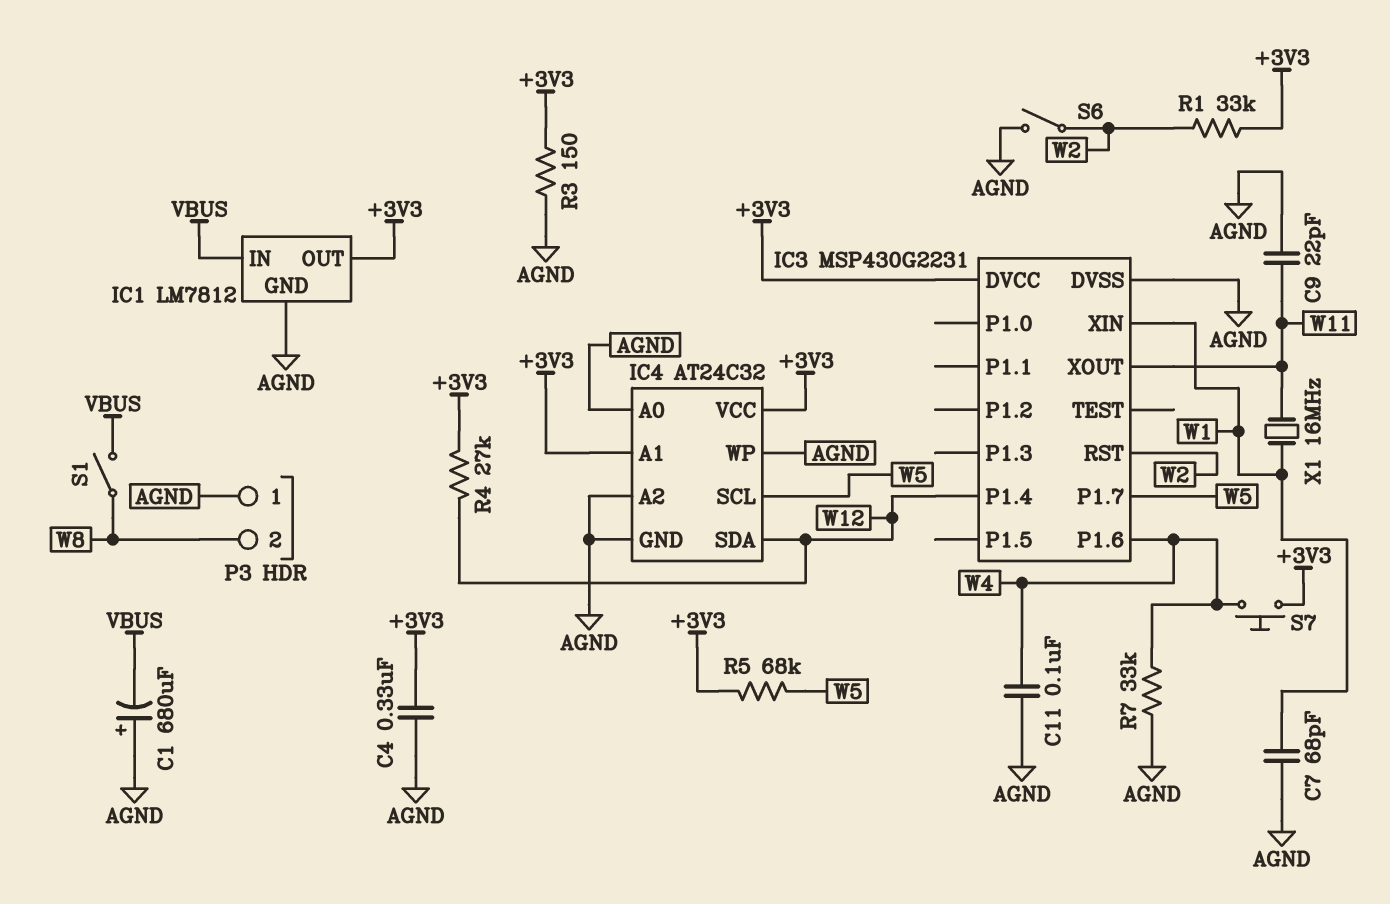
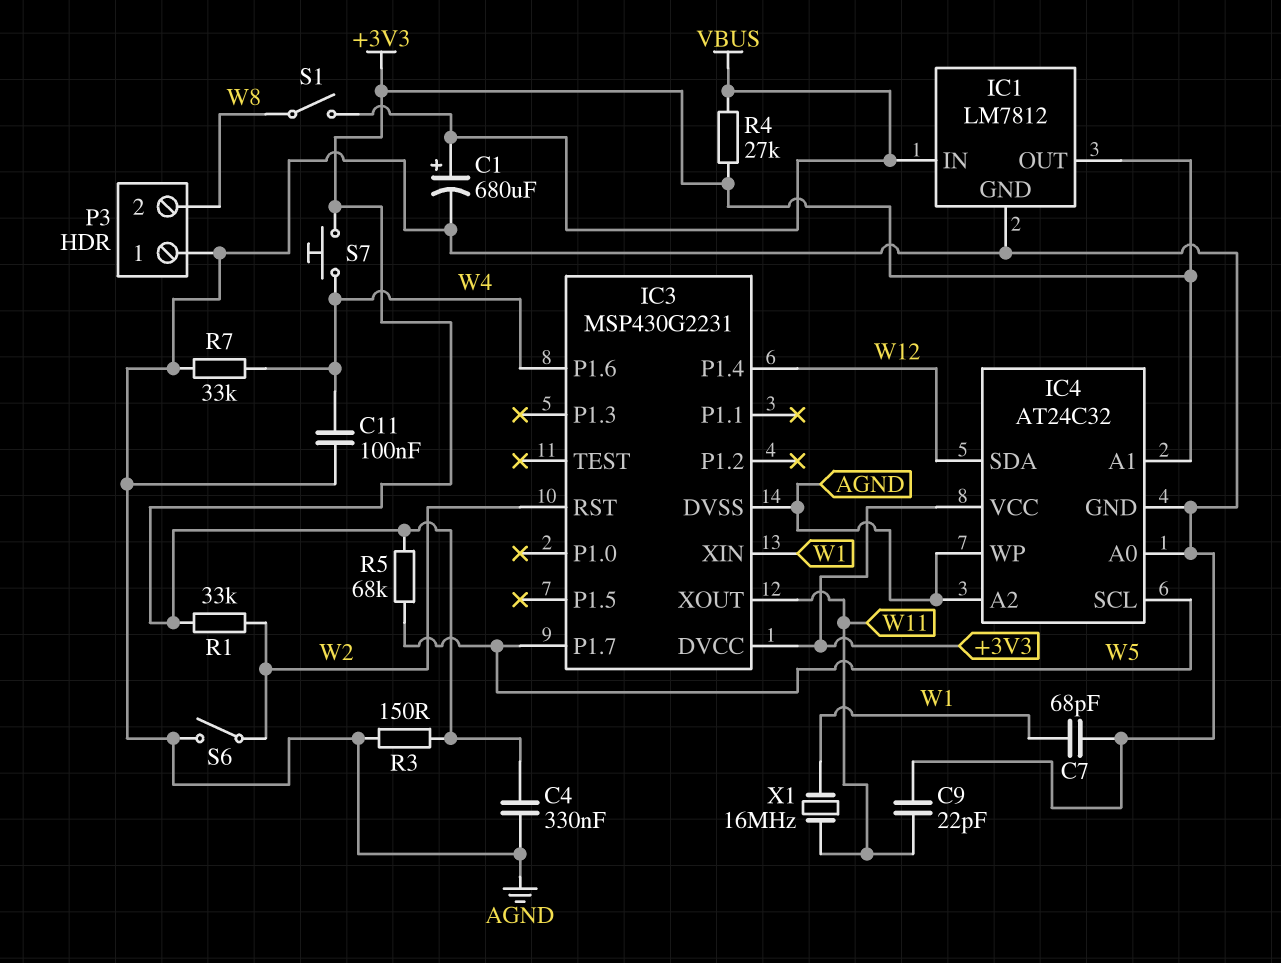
C1: 680uF (plus AGND, minus VBUS) -> 680uF (plus VBUS, minus AGND)
R4: 27k (+3V3, W12) -> 27k (+3V3, VBUS)

